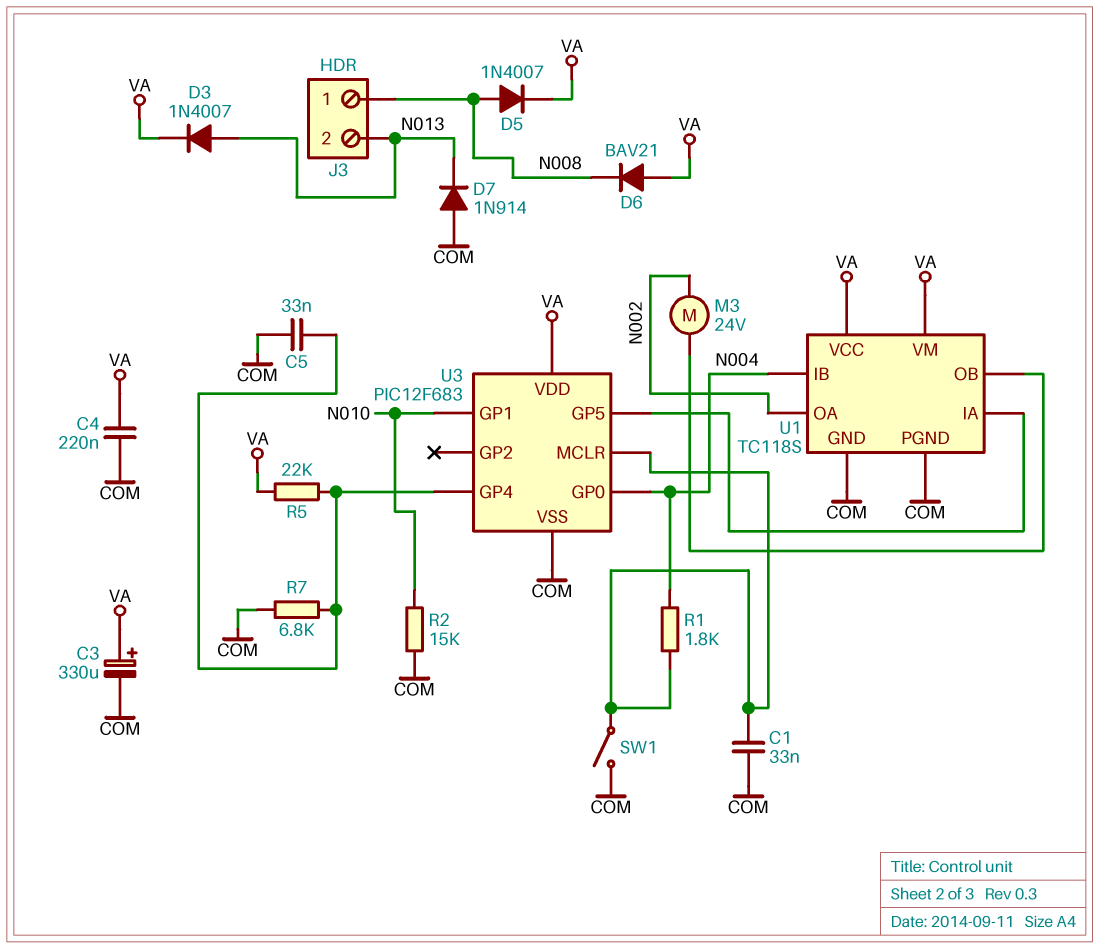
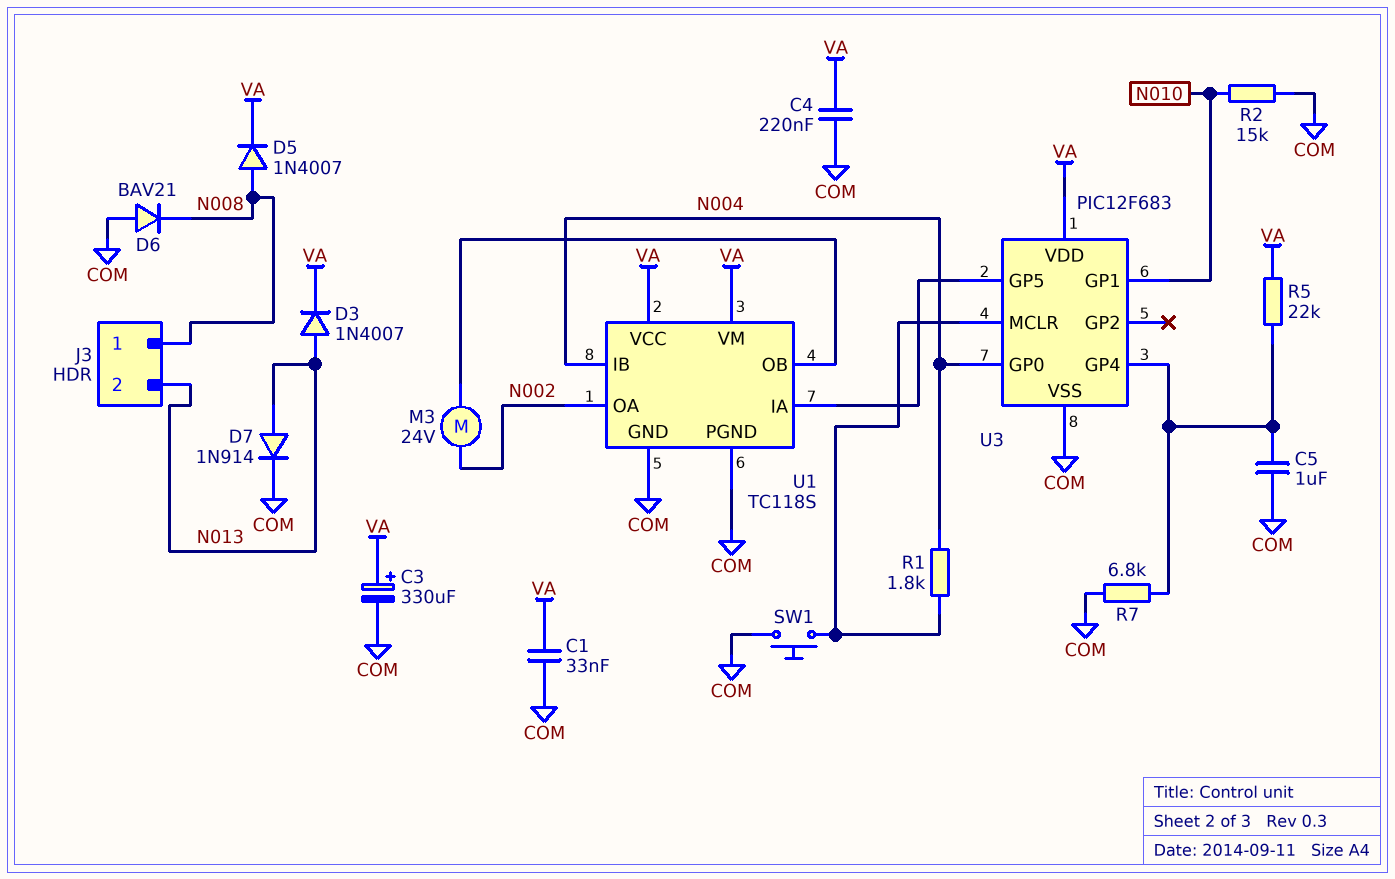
C1: 33nF (COM, U3/MCLR) -> 33nF (COM, VA)
C5: 33nF (COM, U3/GP4) -> 1uF (COM, U3/GP4)
D6: diode BAV21 (A VA, K N008) -> diode BAV21 (A COM, K N008)
D7: diode 1N914 (A COM, K N013) -> diode 1N914 (A N013, K COM)
SW1: switch (COM, U3/MCLR) -> button (COM, U3/MCLR)

